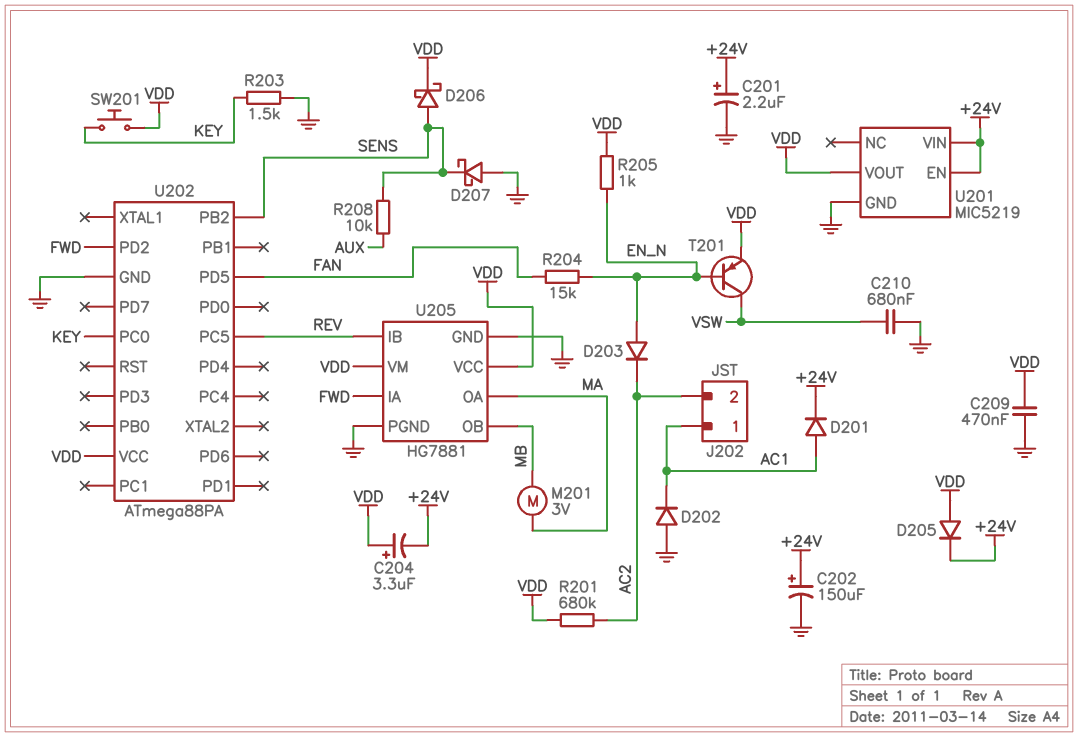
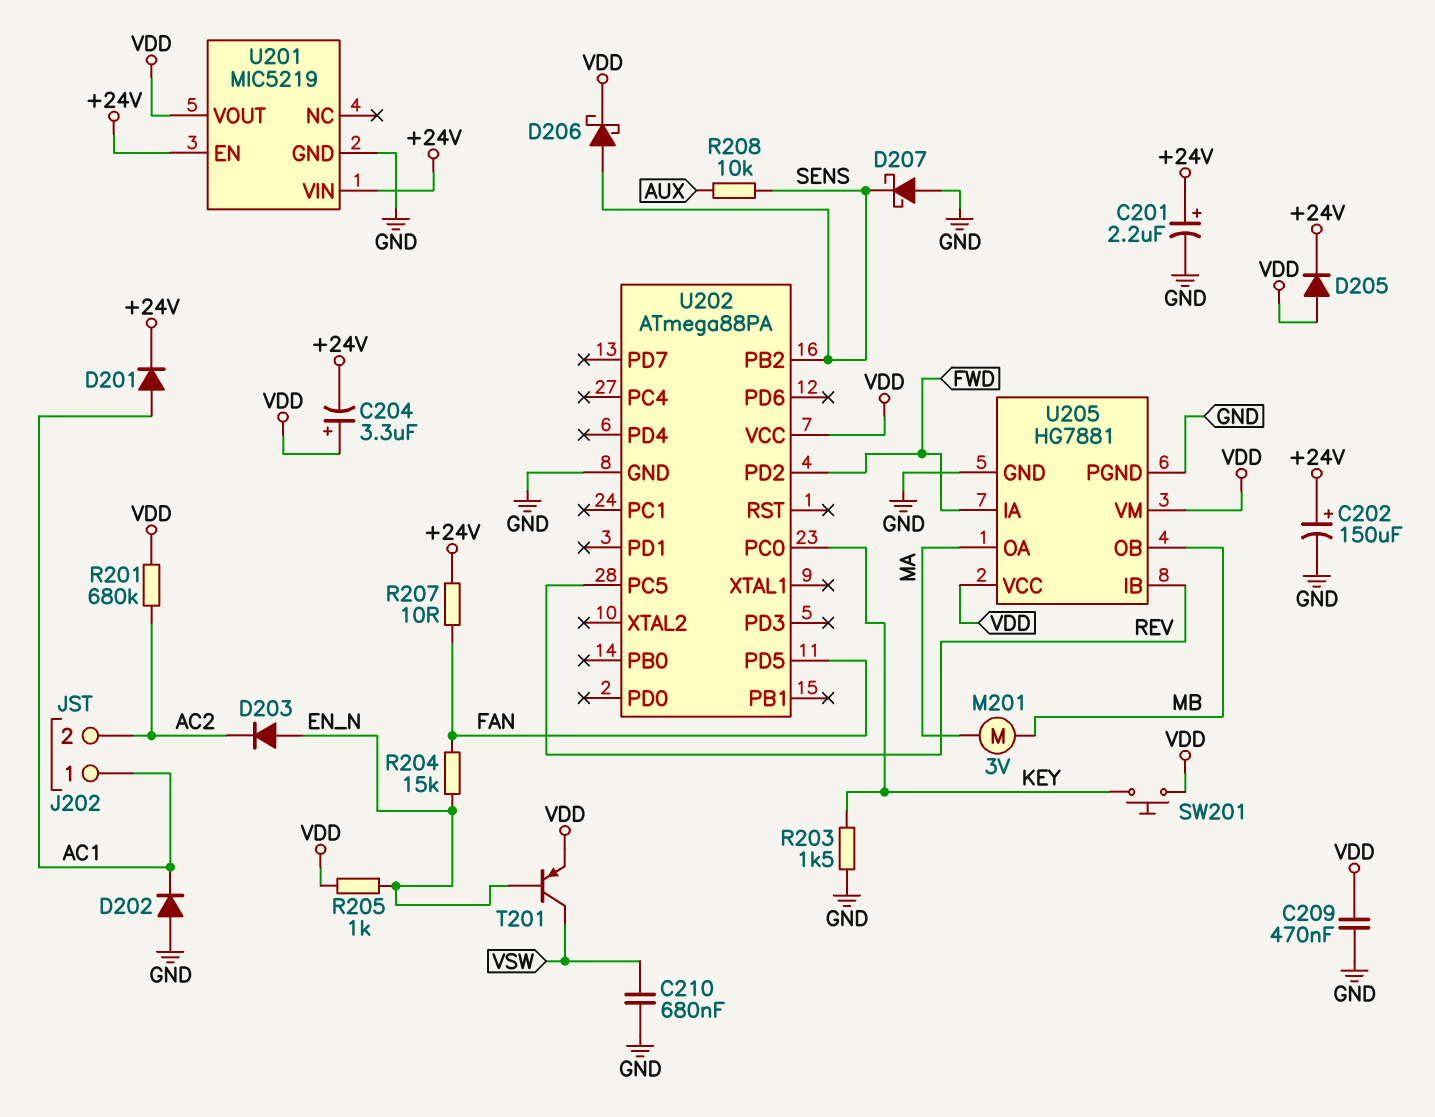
R207: none -> 10 (+24V, FAN)

